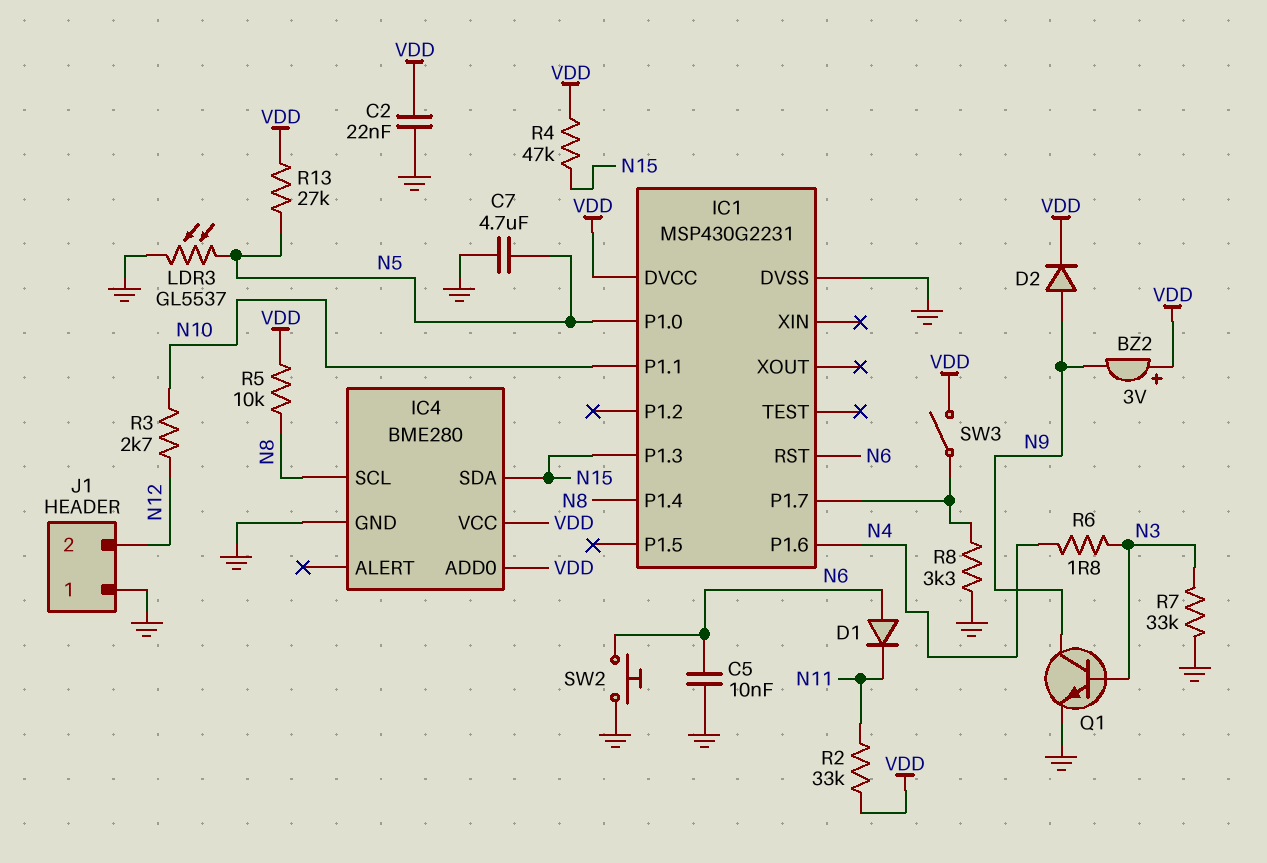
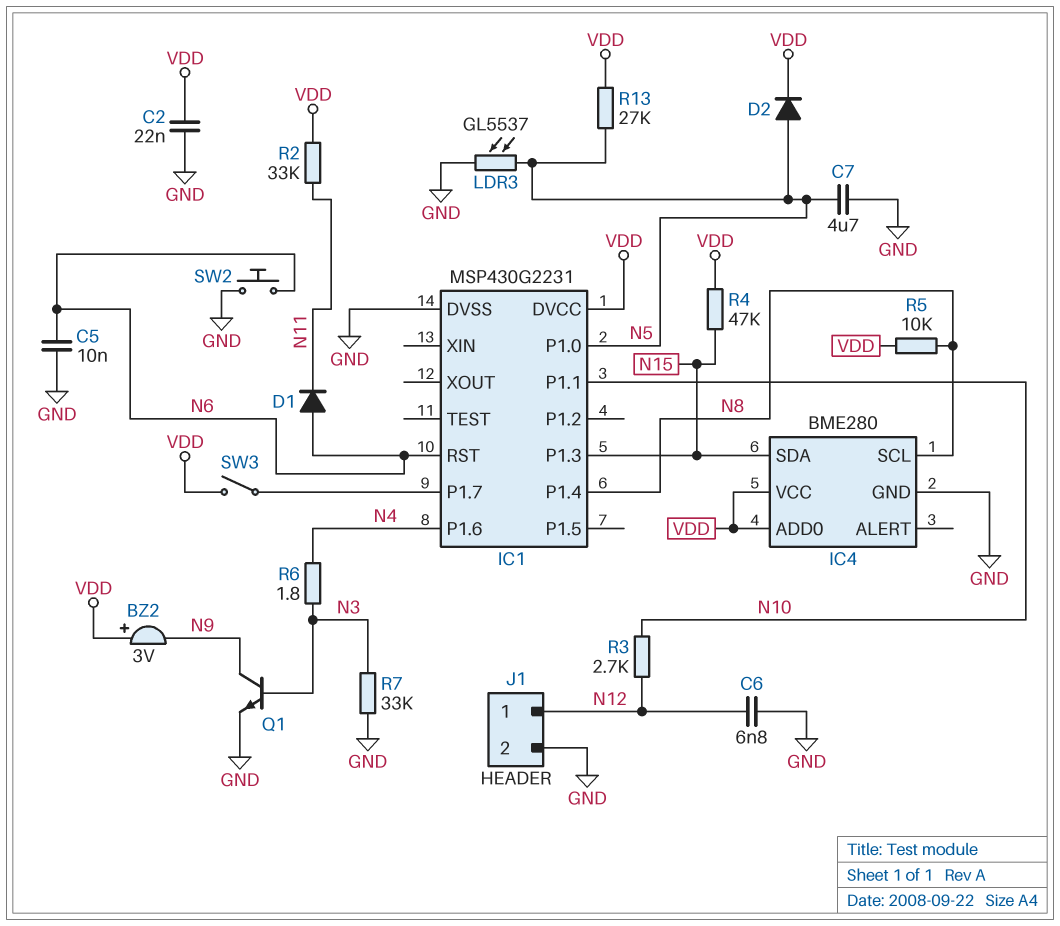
C6: none -> 6.8nF (GND, N12)
D2: diode (A N9, K VDD) -> diode (A N5, K VDD)
J1 pin 1: GND -> N12
J1 pin 2: N12 -> GND
R8: 3.3k (GND, IC1/P1.7) -> none

